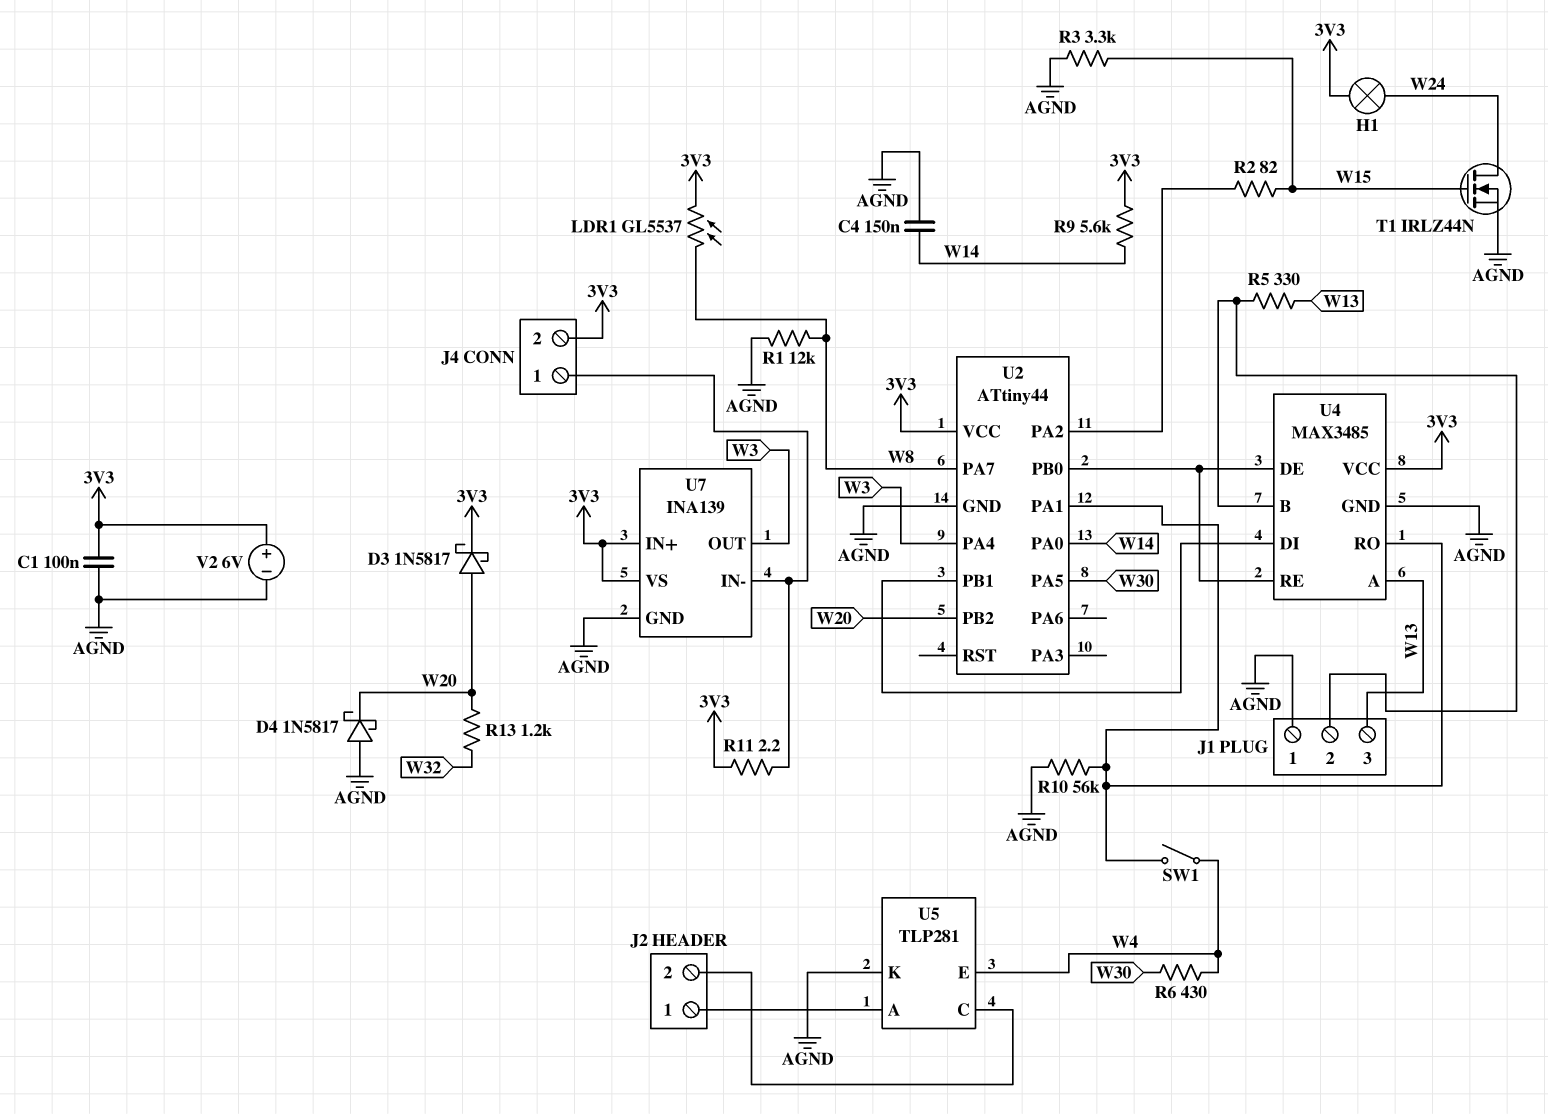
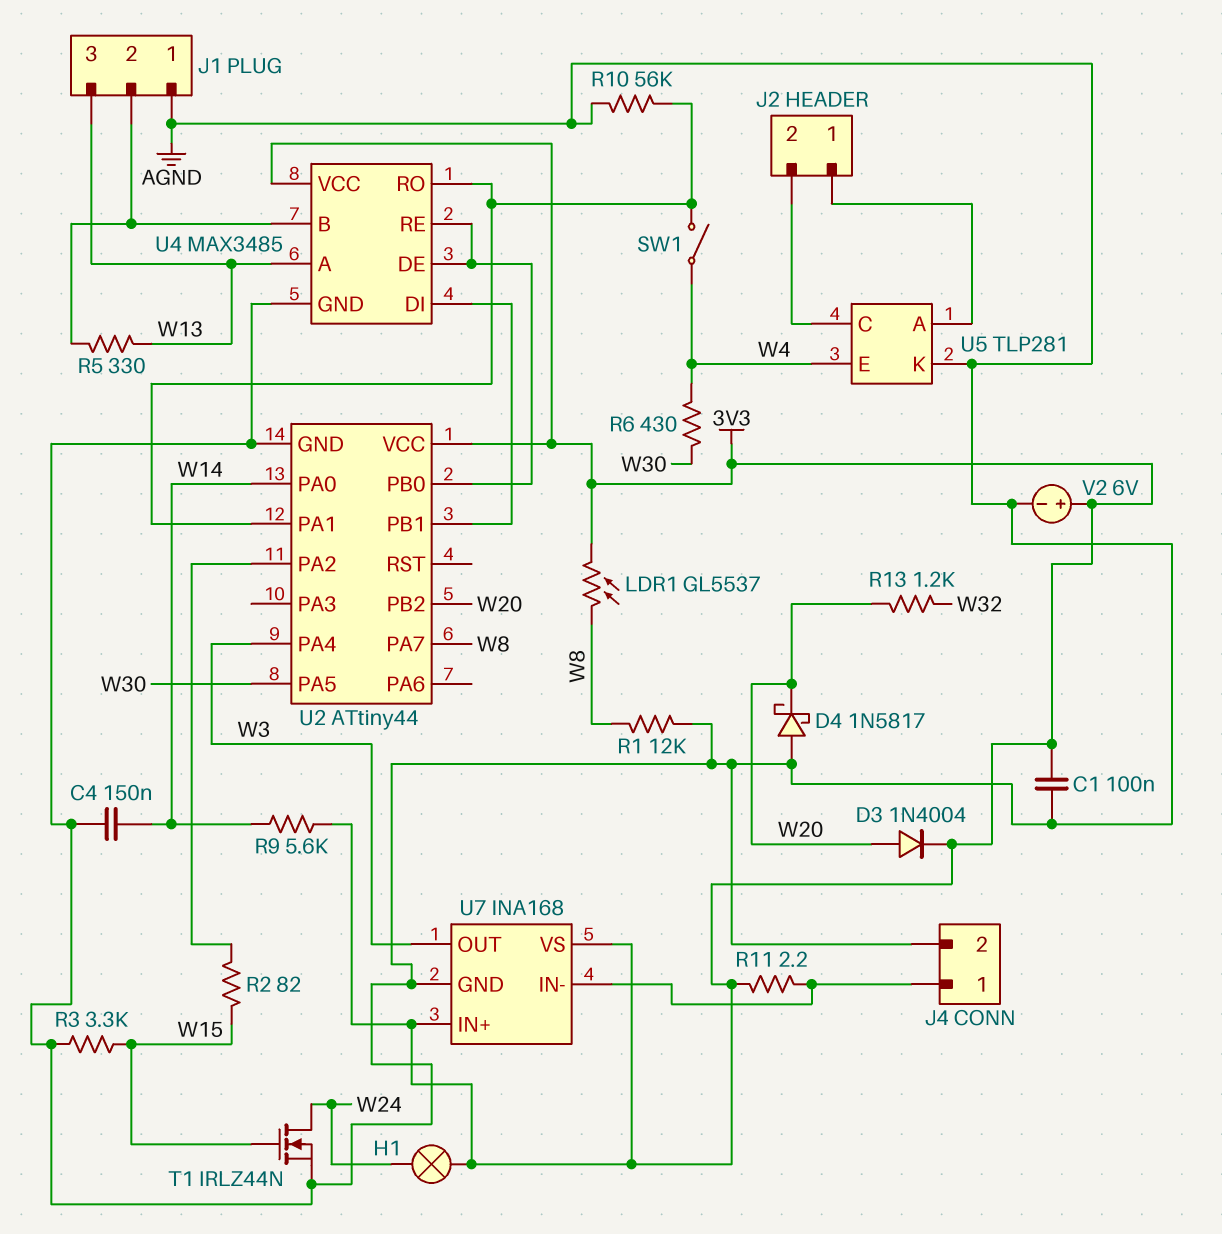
D3: schottky 1N5817 (A W20, K 3V3) -> diode 1N4004 (A W20, K 3V3)
J4 pin 2: 3V3 -> AGND
U7: INA139 -> INA168

